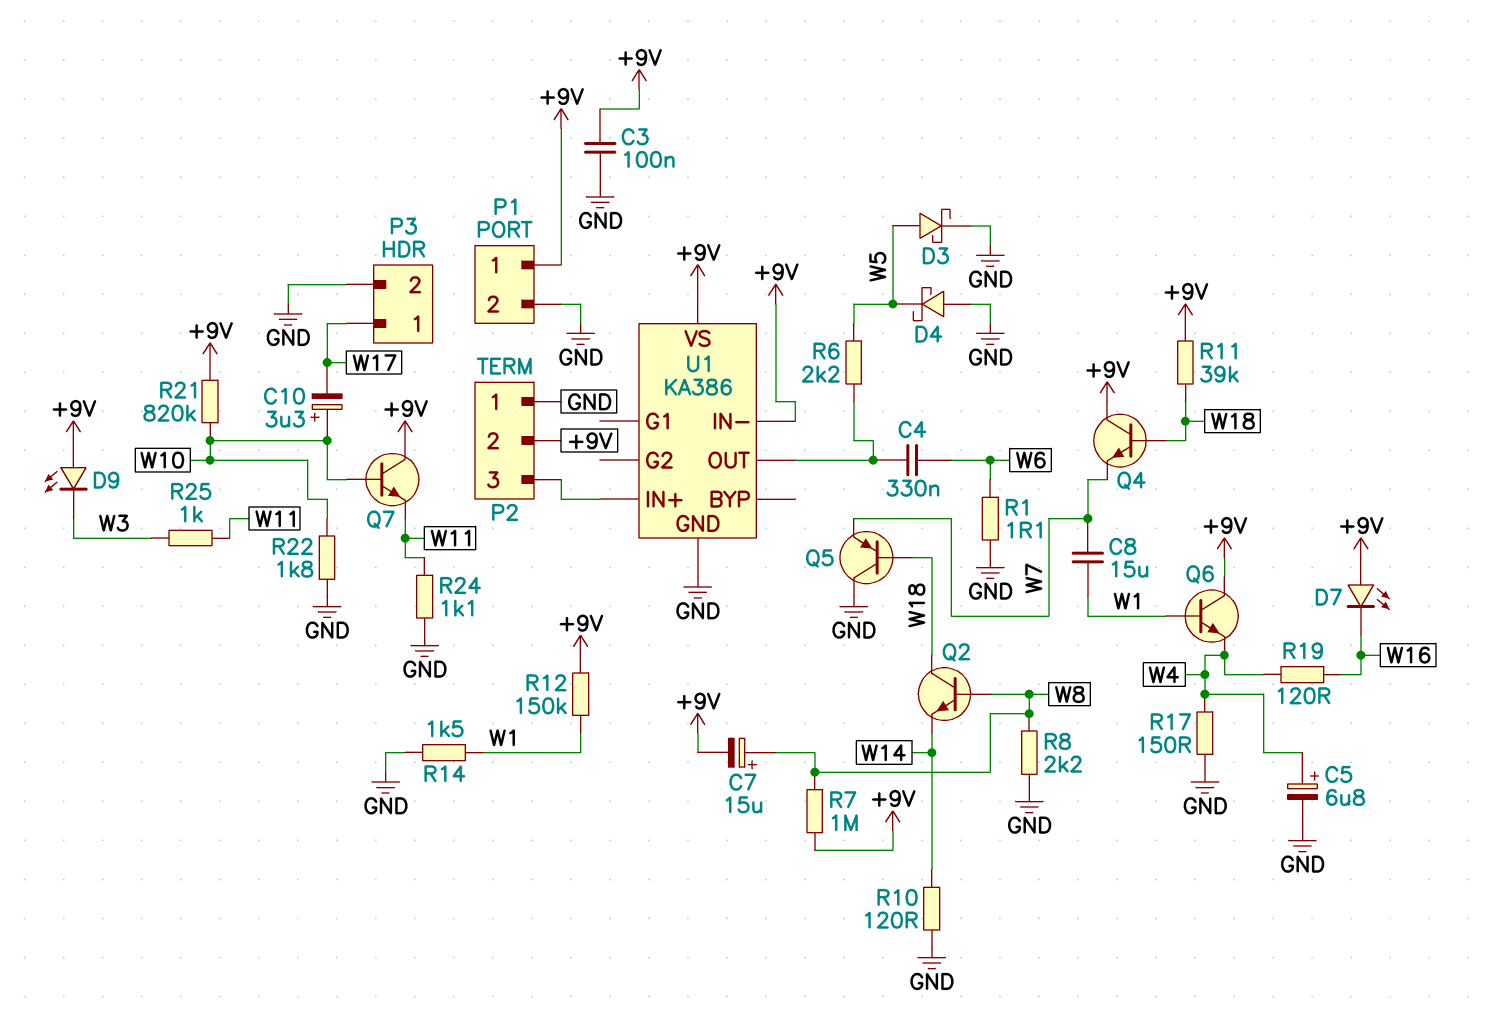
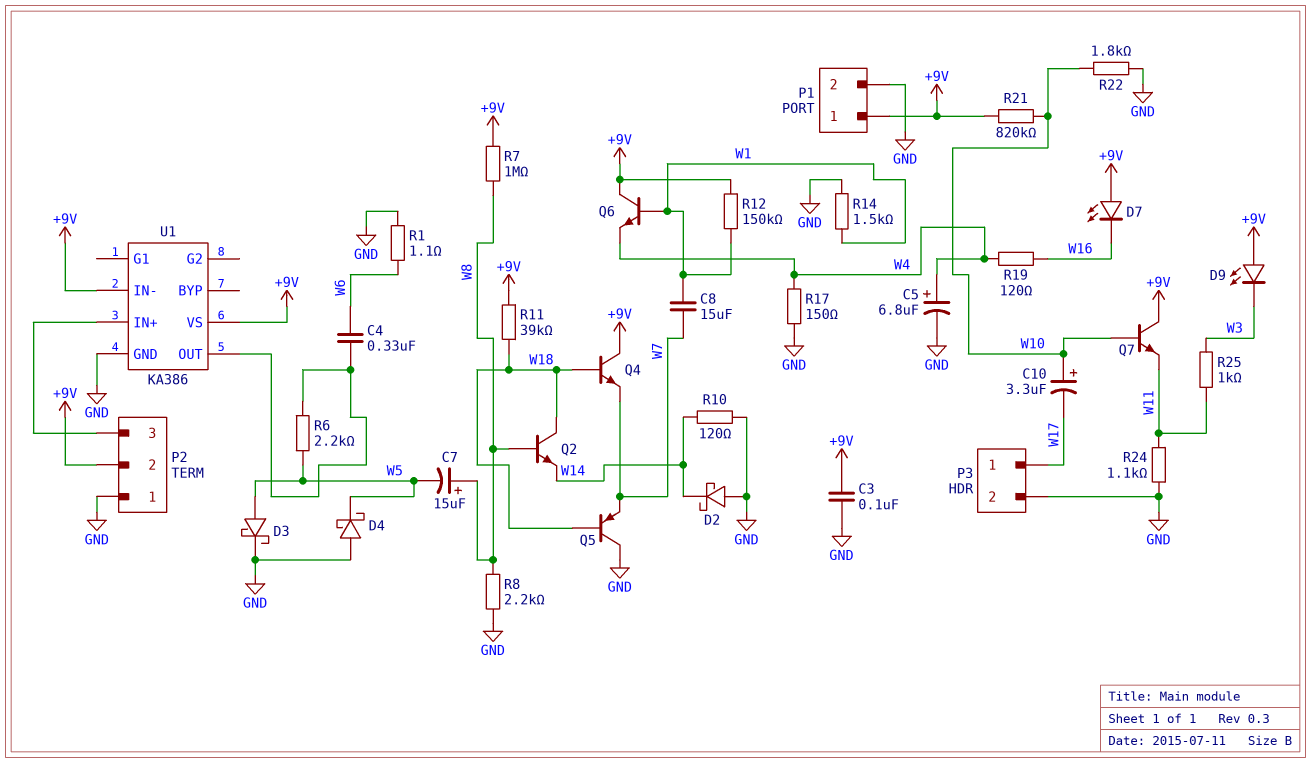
C7: 15uF (plus W8, minus +9V) -> 15uF (plus W8, minus W5)
D2: none -> schottky (A GND, K W14)

